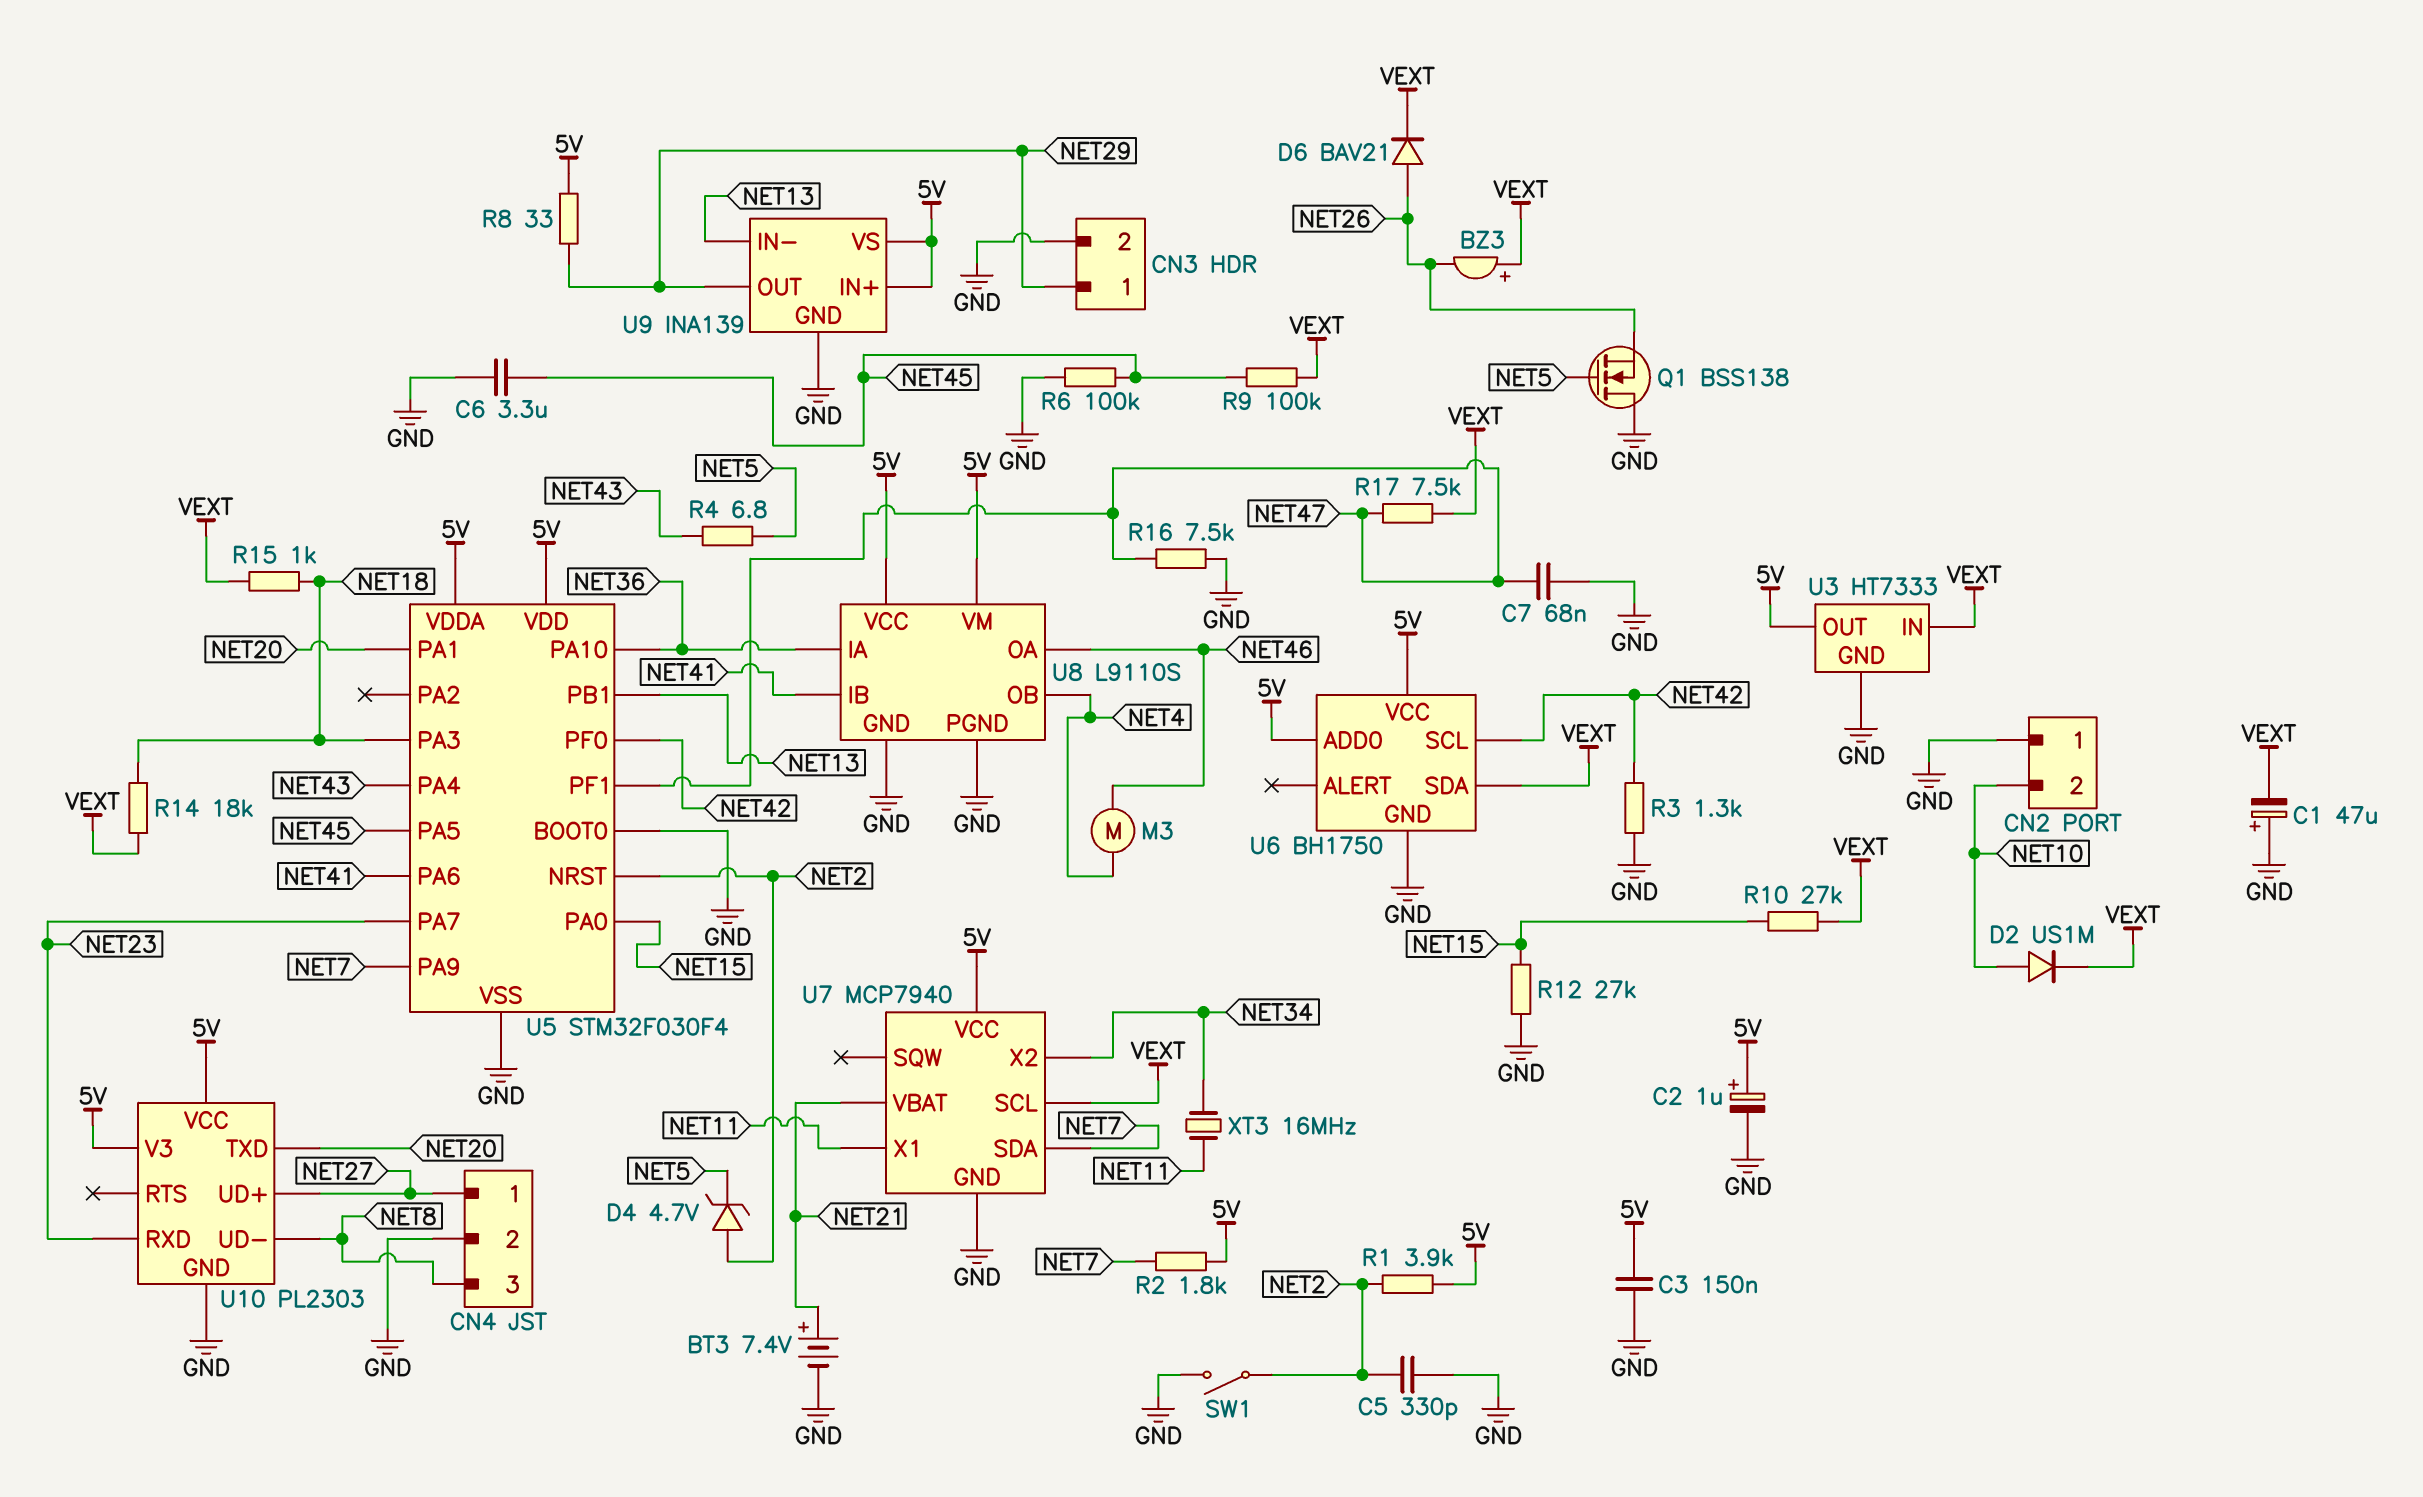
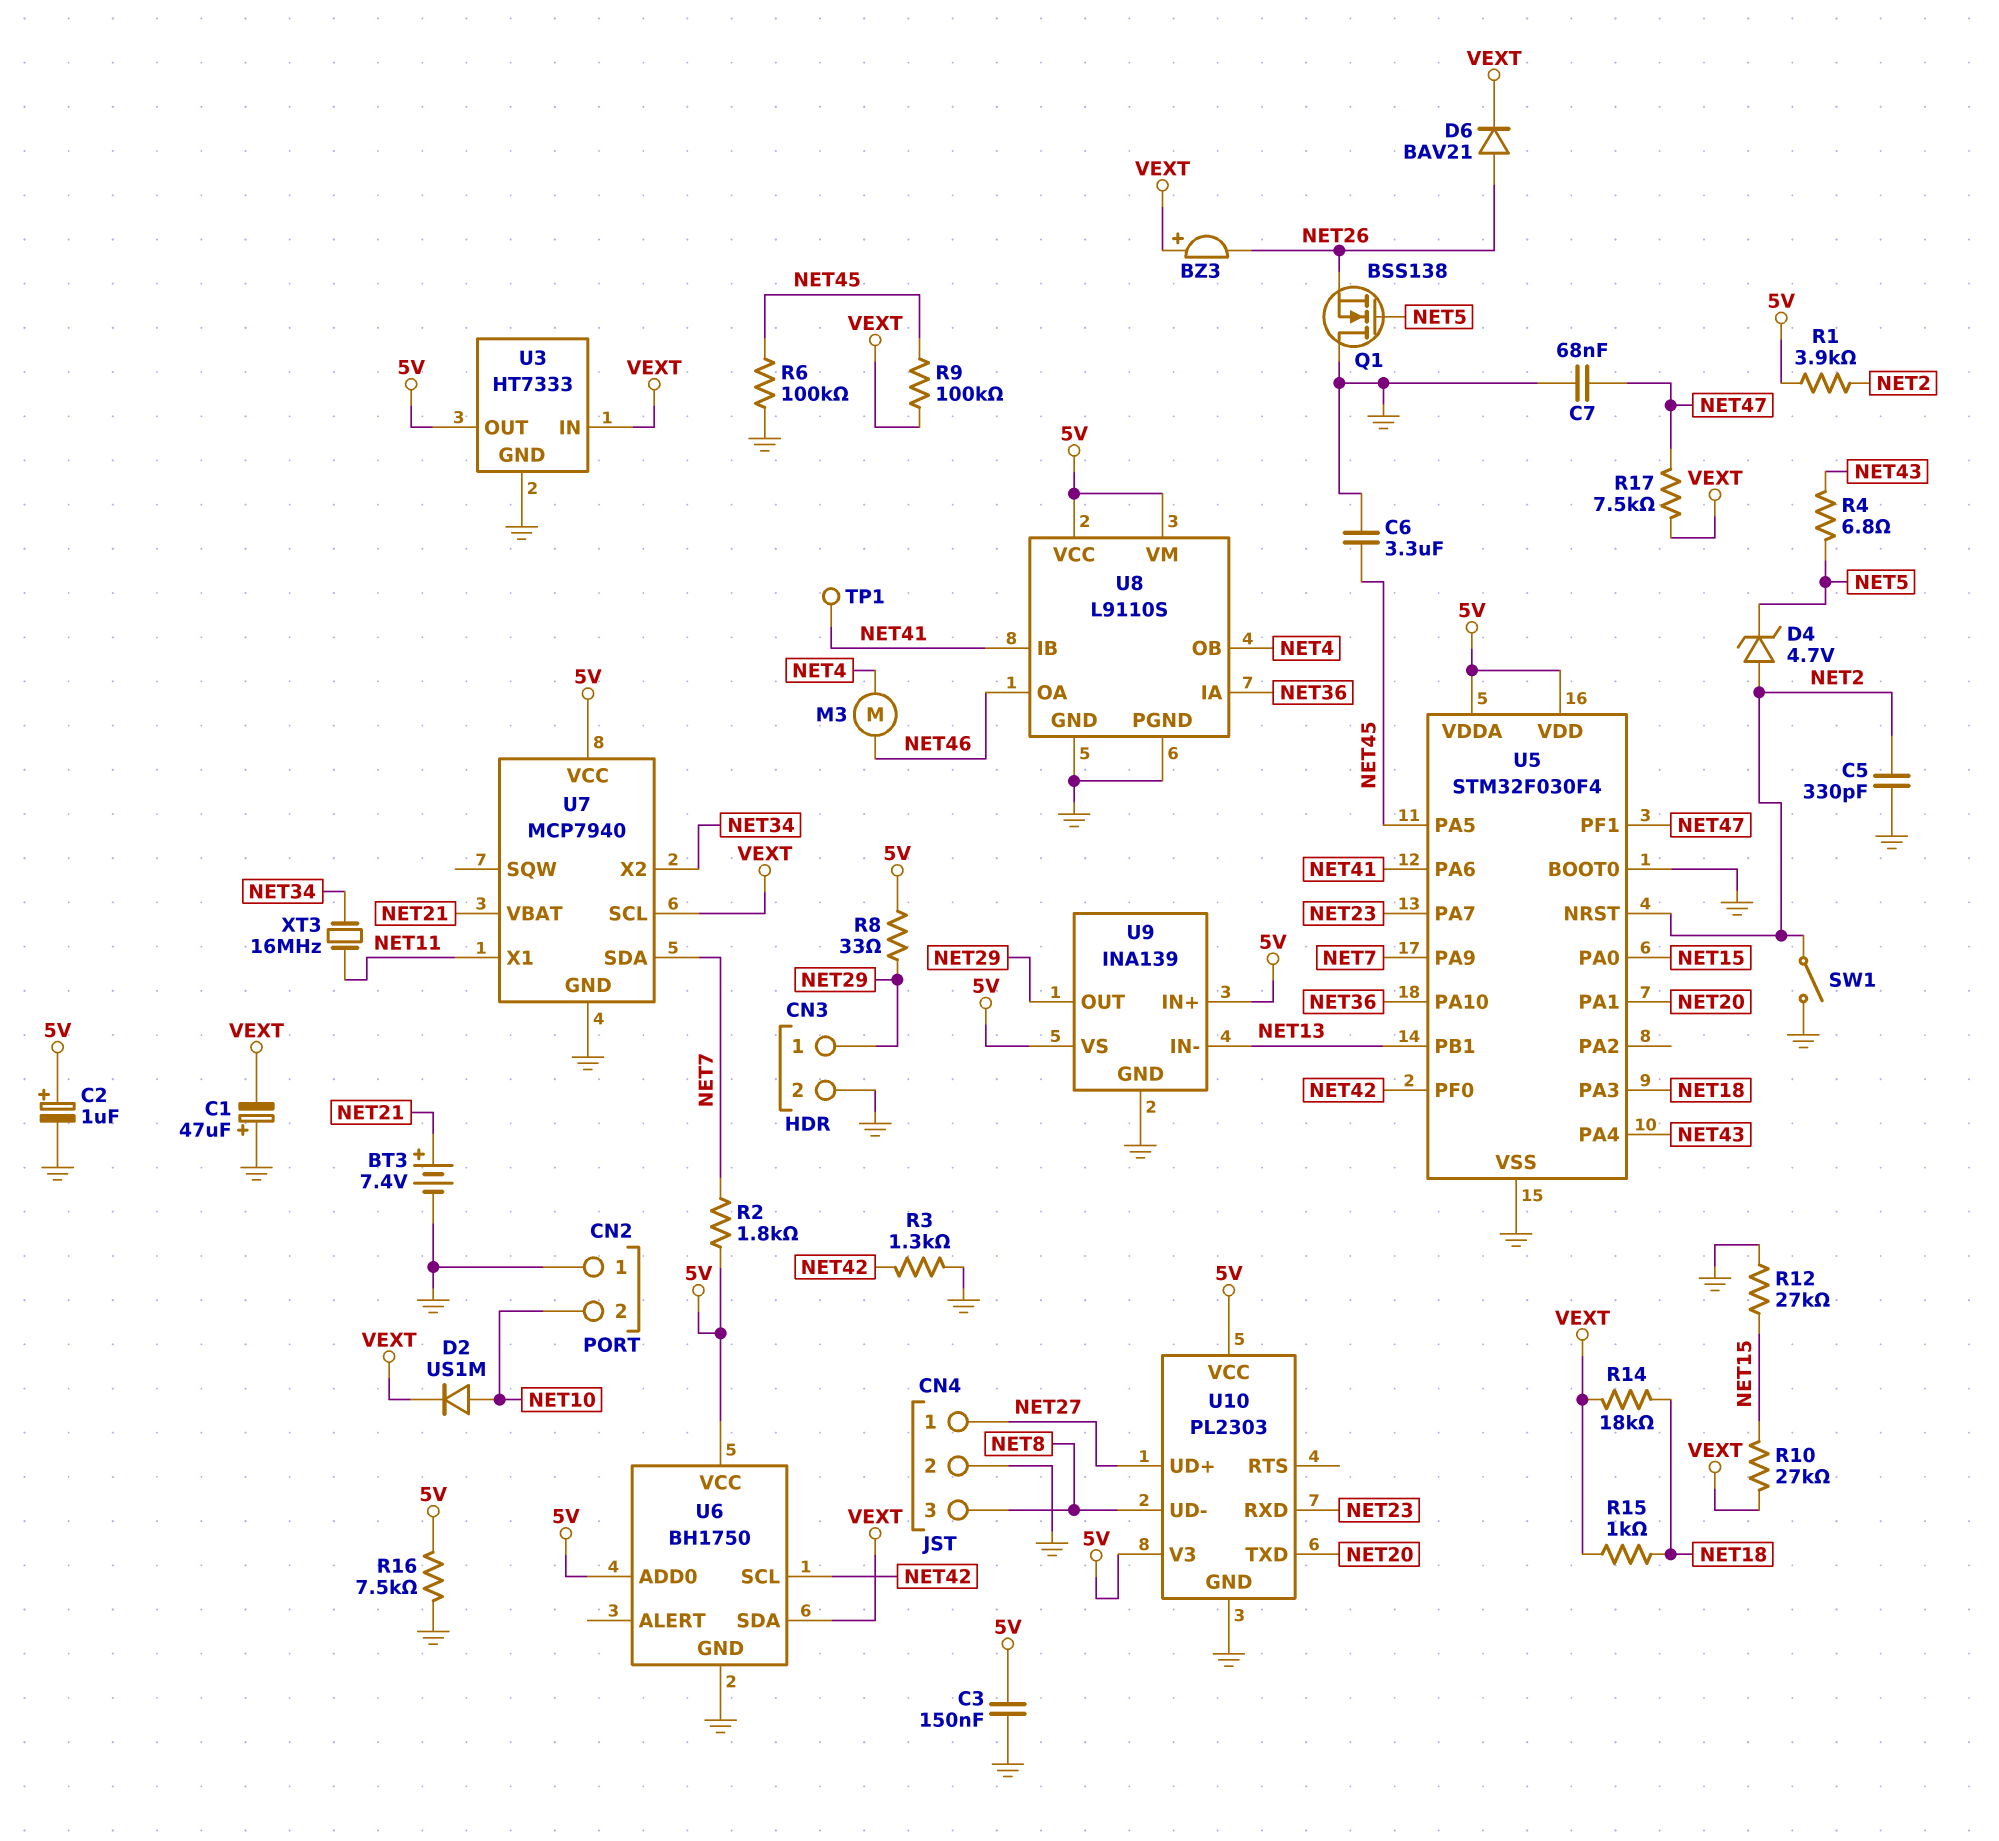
R16: 7.5k (GND, NET47) -> 7.5k (5V, GND)
TP1: none -> test point (NET41)

